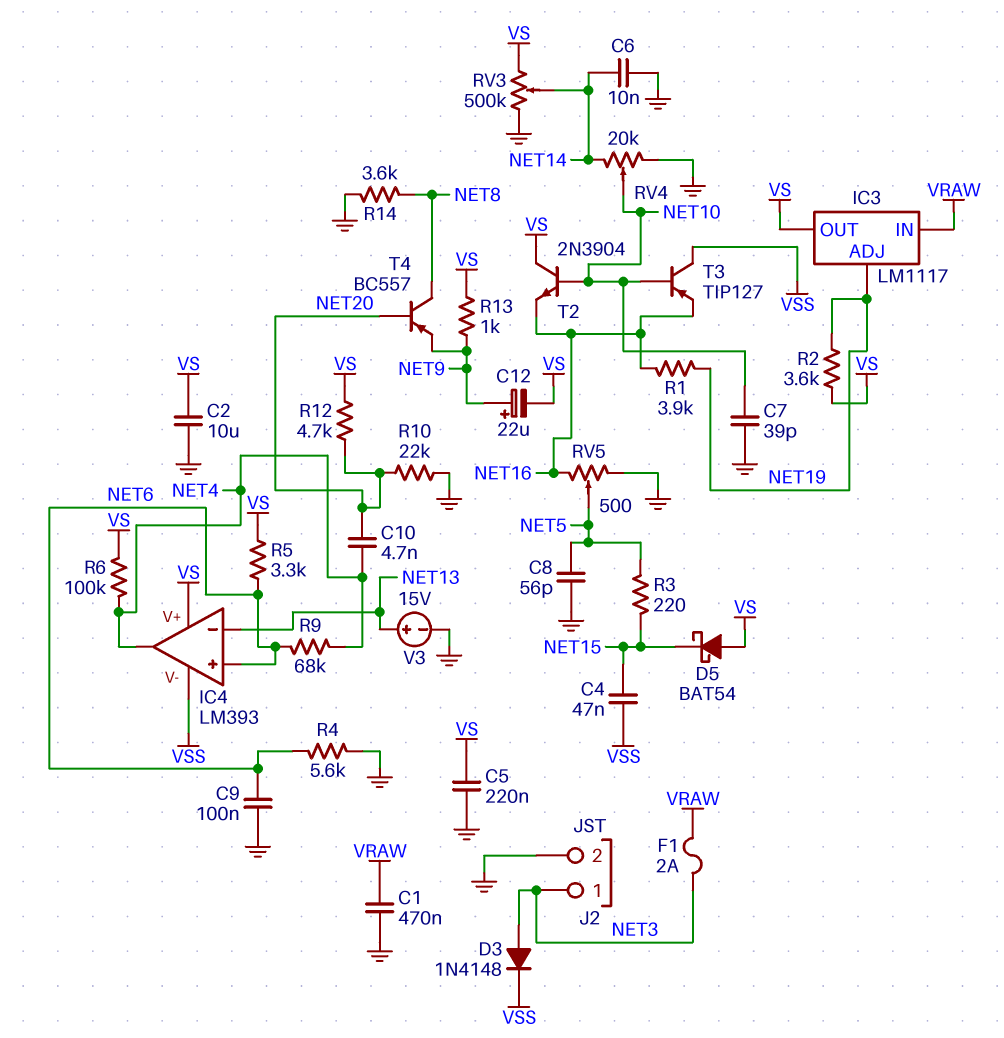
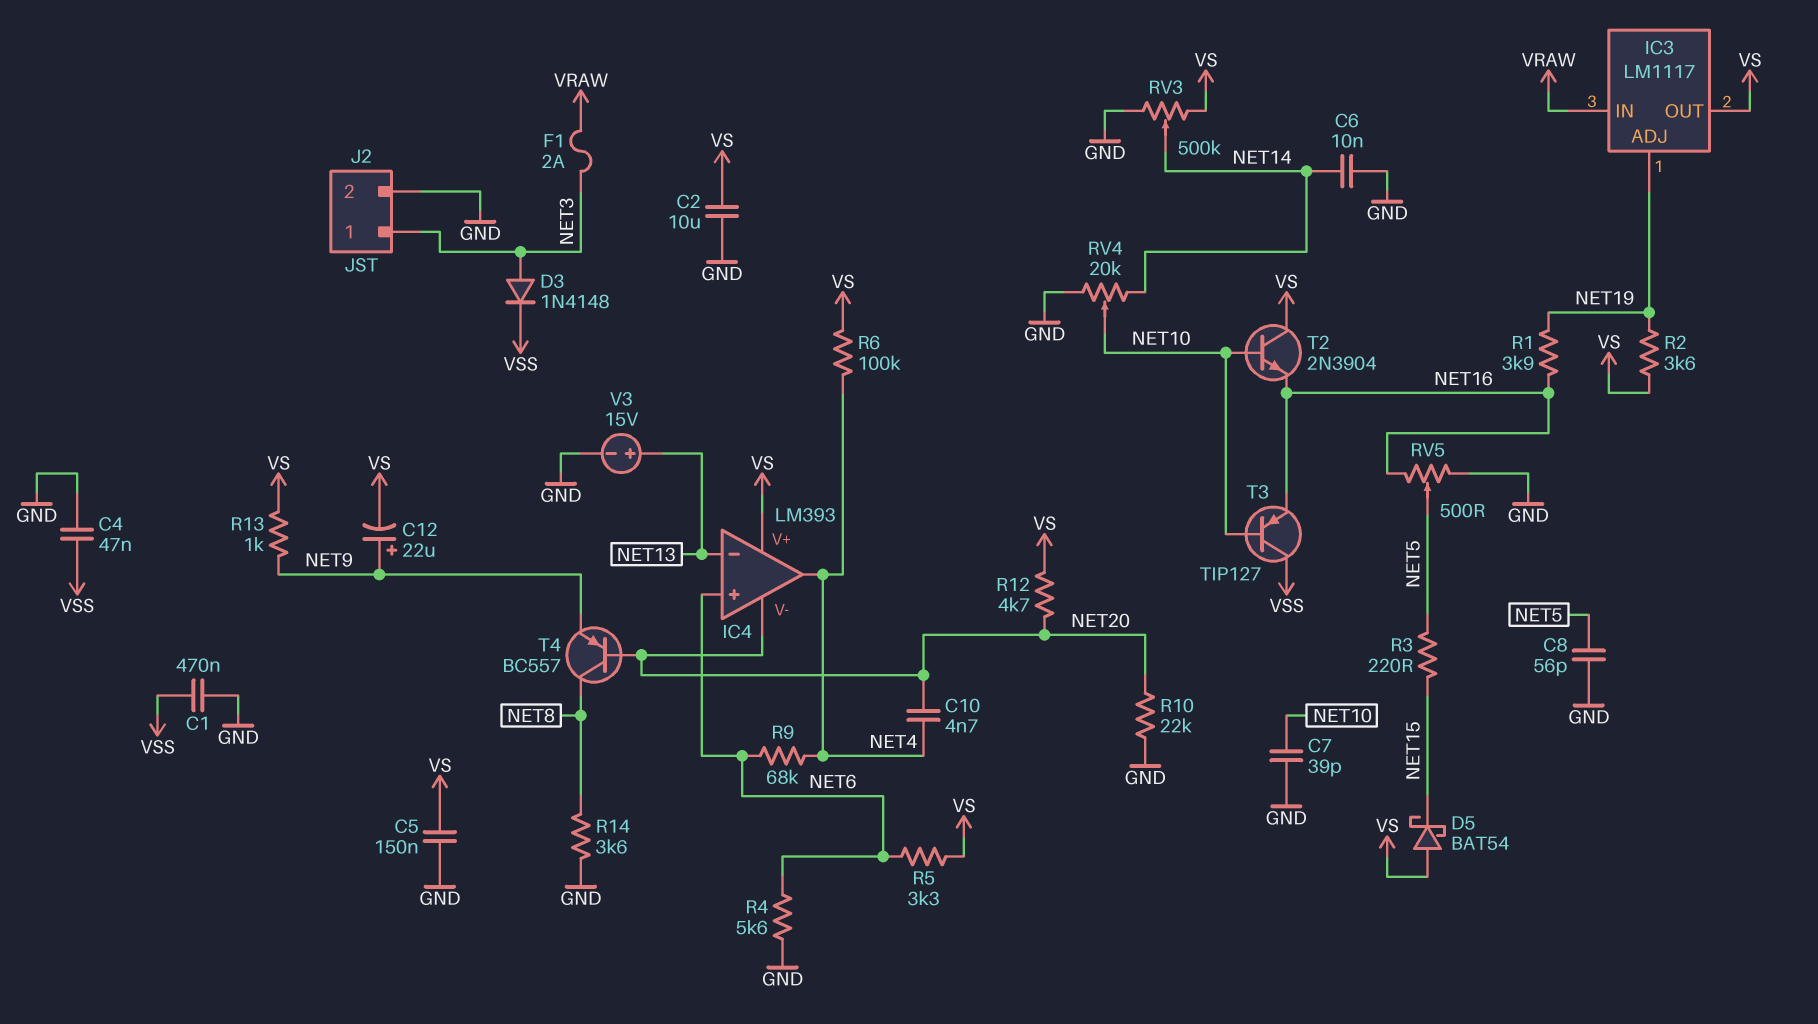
C1: 470nF (GND, VRAW) -> 470nF (GND, VSS)
C4: 47nF (NET15, VSS) -> 47nF (GND, VSS)
C5: 220nF (GND, VS) -> 150nF (GND, VS)
C9: 100nF (GND, NET6) -> none
IC4 pin V-: VSS -> NET20

